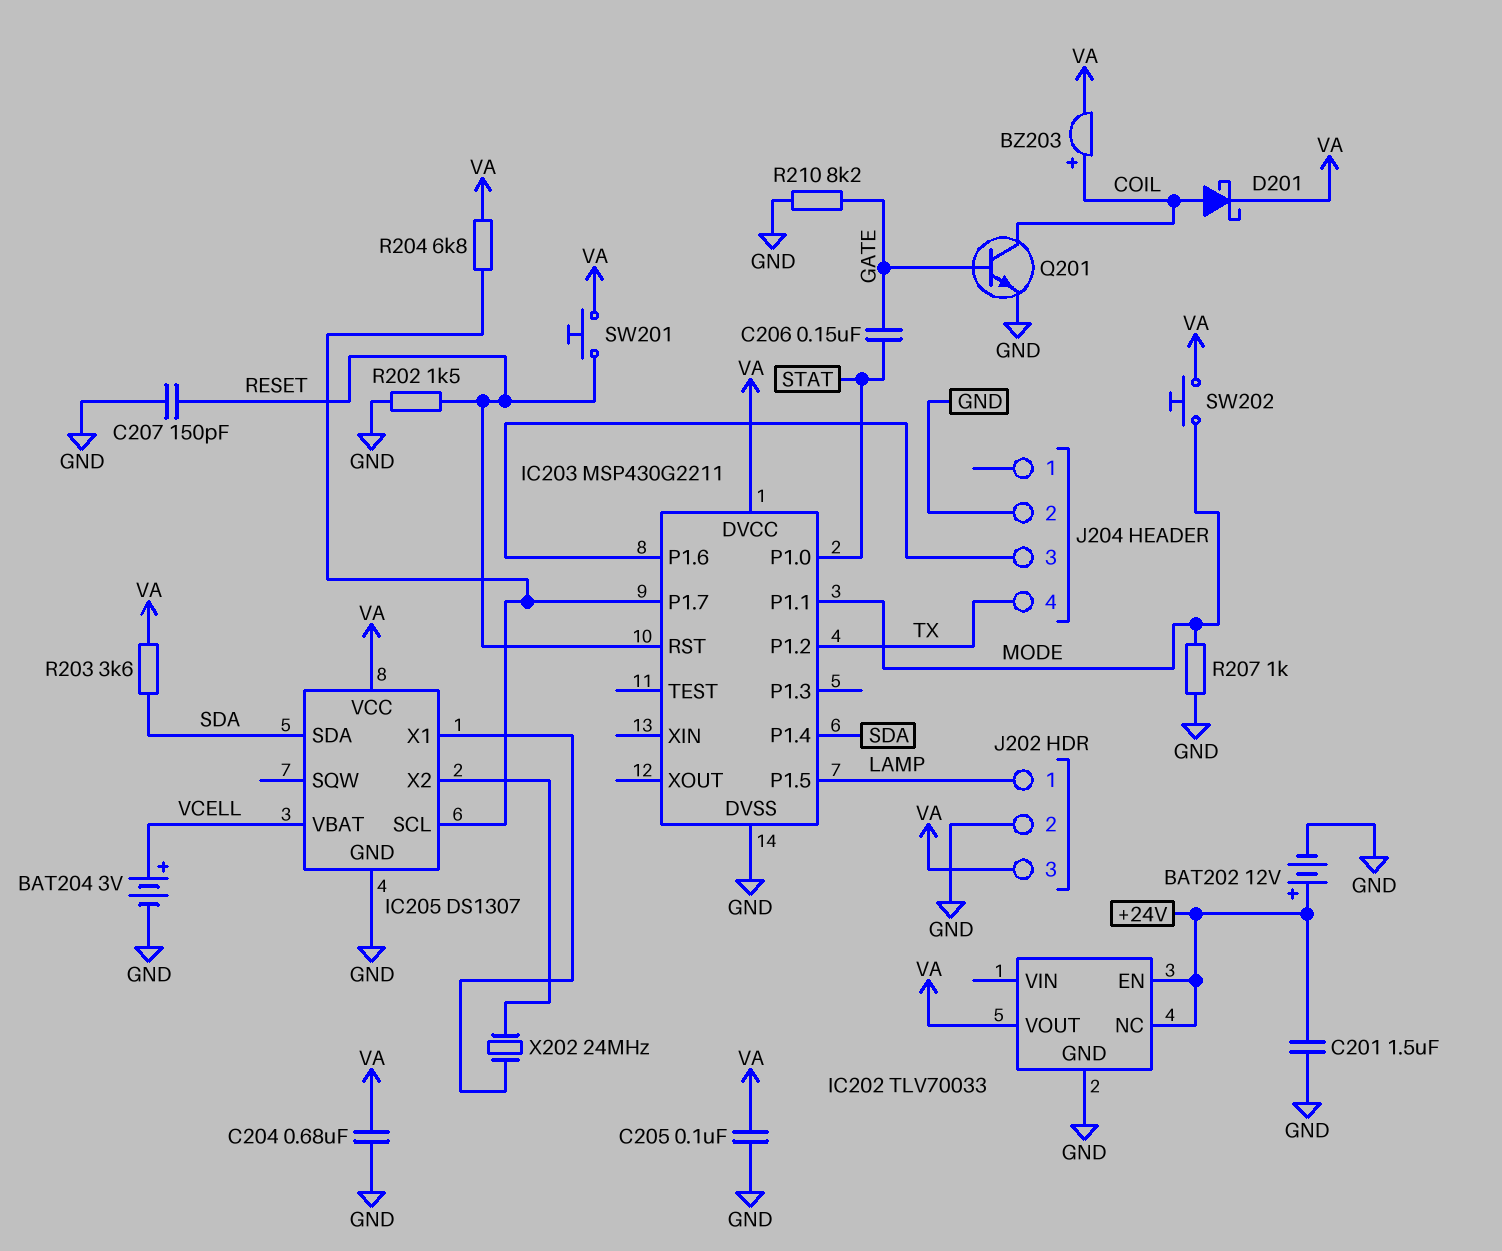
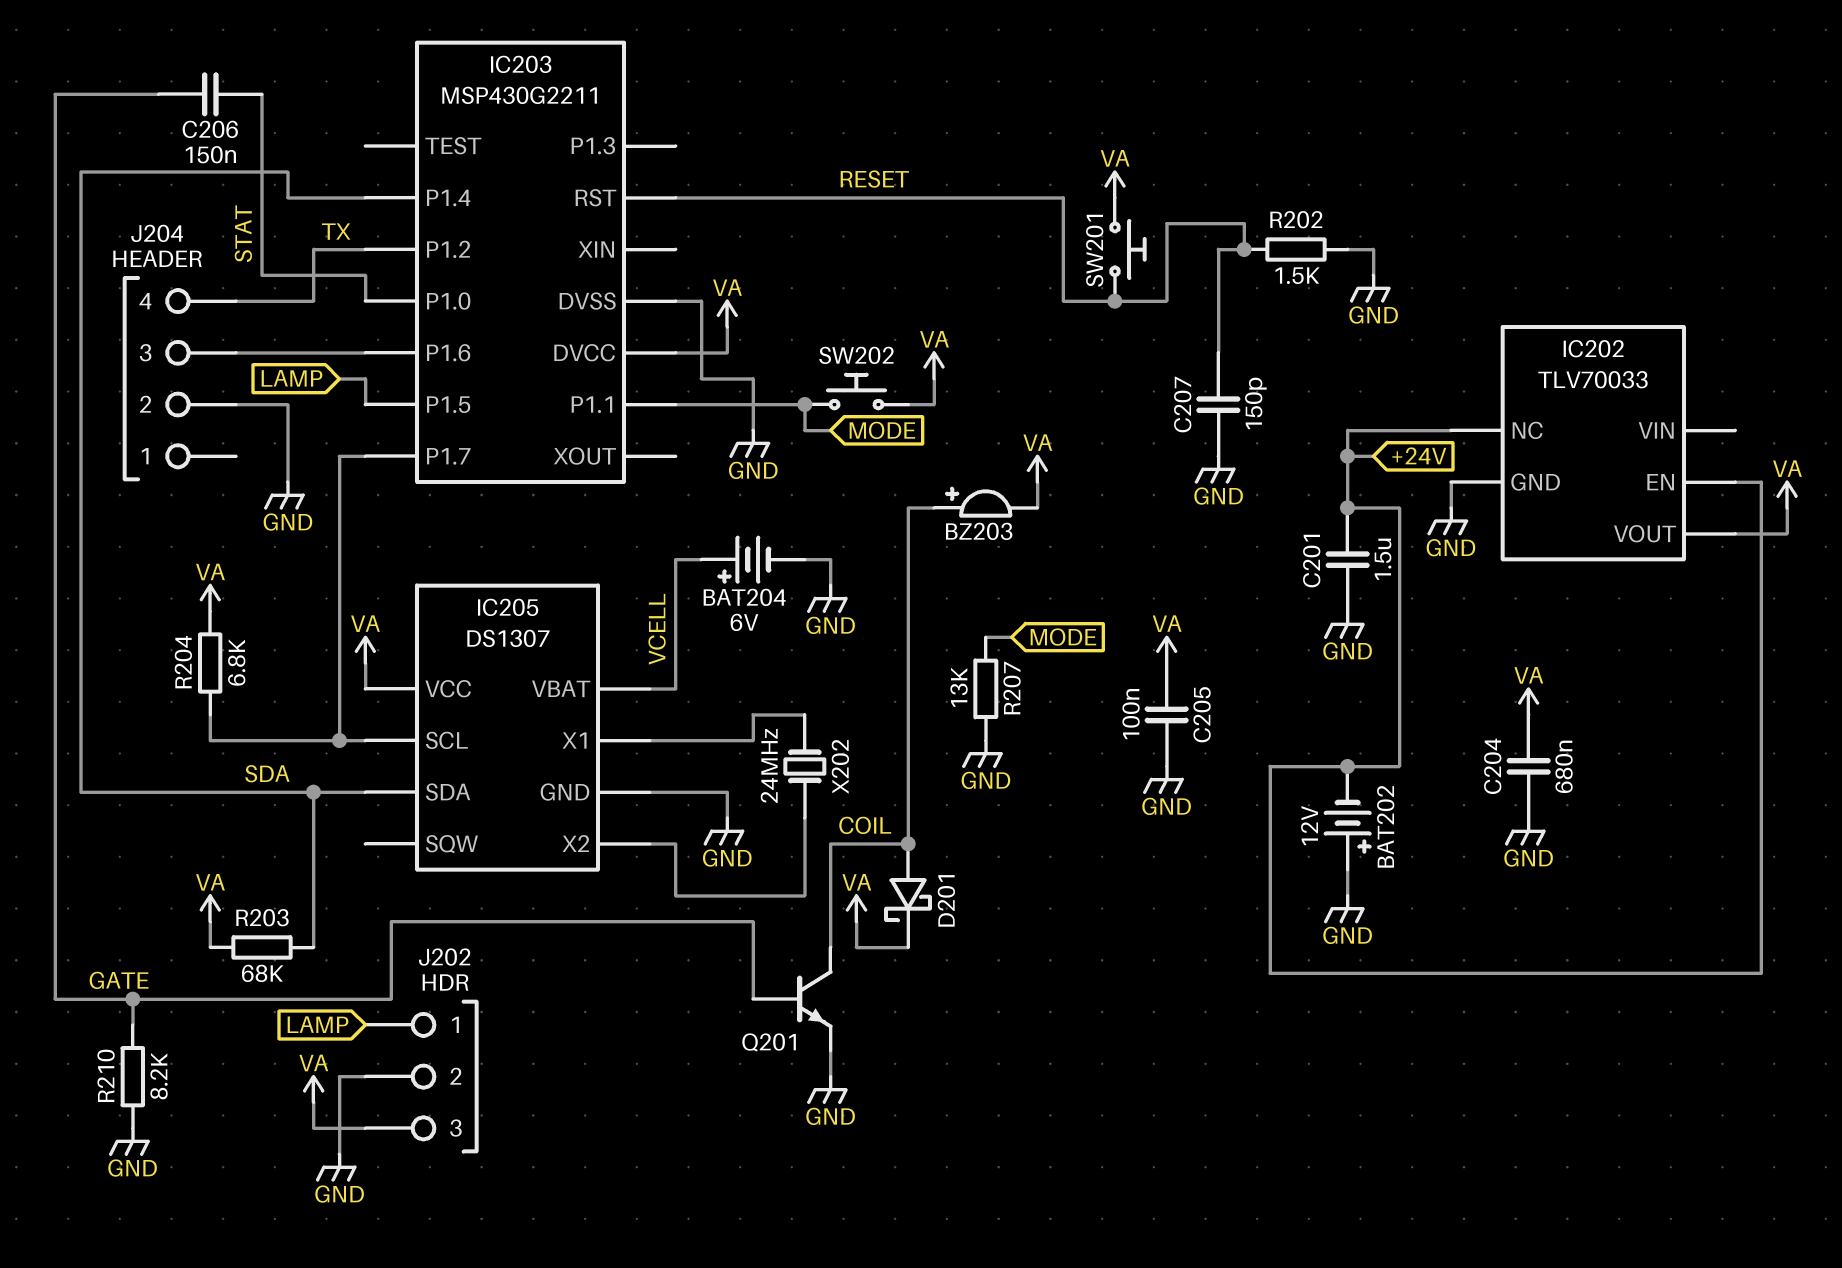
BAT202: 12V (plus +24V, minus GND) -> 12V (plus GND, minus +24V)
BAT204: 3V (plus VCELL, minus GND) -> 6V (plus VCELL, minus GND)
R203: 3.6k (SDA, VA) -> 68k (SDA, VA)
R207: 1k (GND, MODE) -> 13k (GND, MODE)

